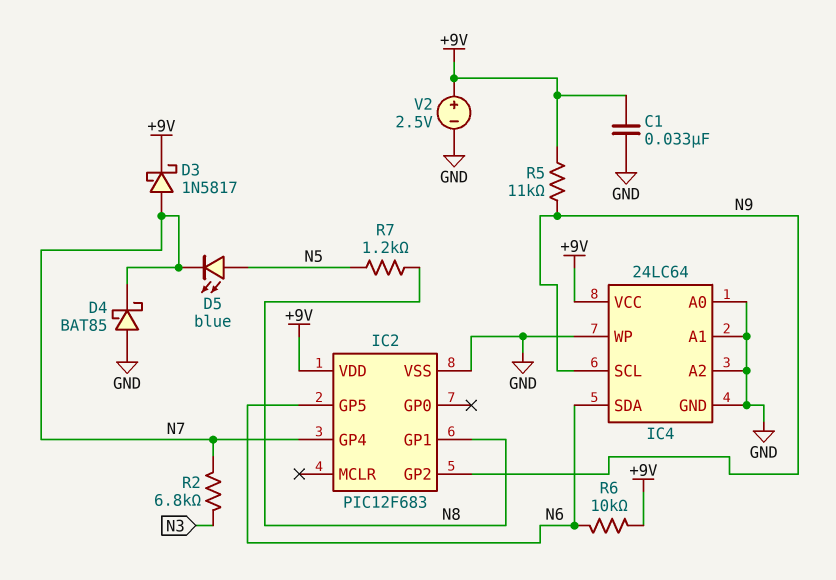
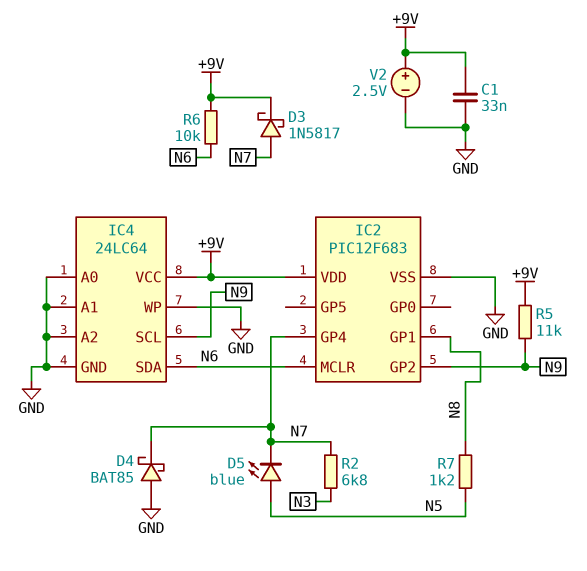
IC2 pin GP5: N6 -> none
IC2 pin MCLR: none -> N6

